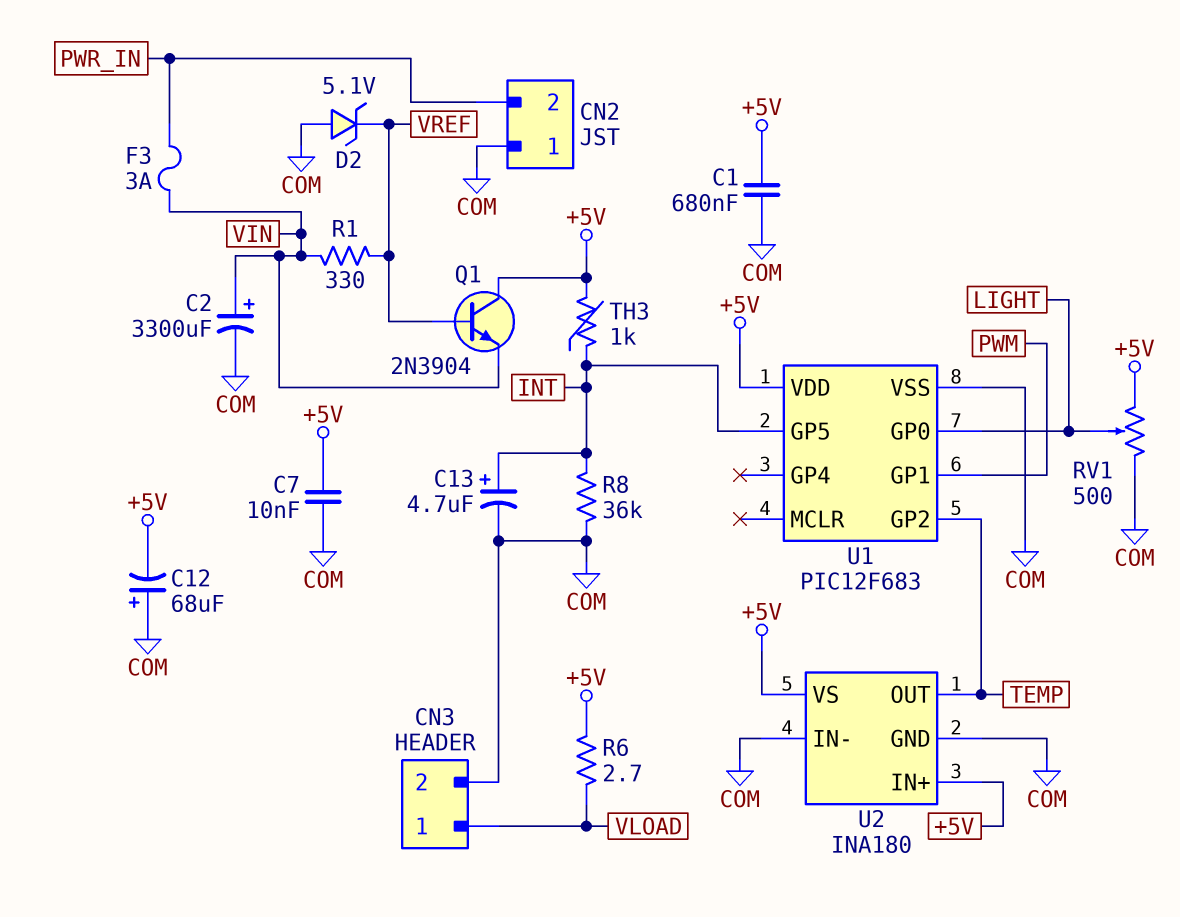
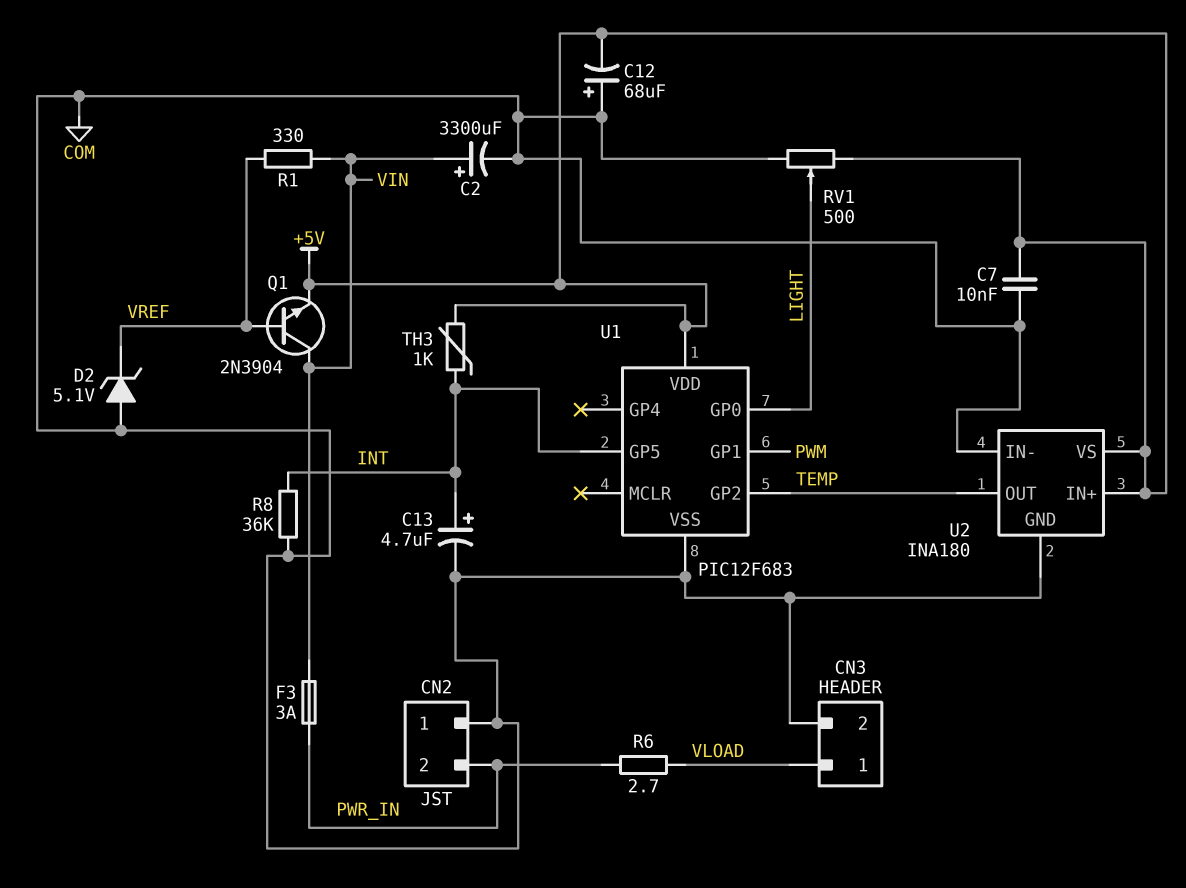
C1: 680nF (+5V, COM) -> none
Q1: NPN 2N3904 (B VREF, C +5V, E VIN) -> NPN 2N3904 (B VREF, C VIN, E +5V)
R6: 2.7 (+5V, VLOAD) -> 2.7 (PWR_IN, VLOAD)

